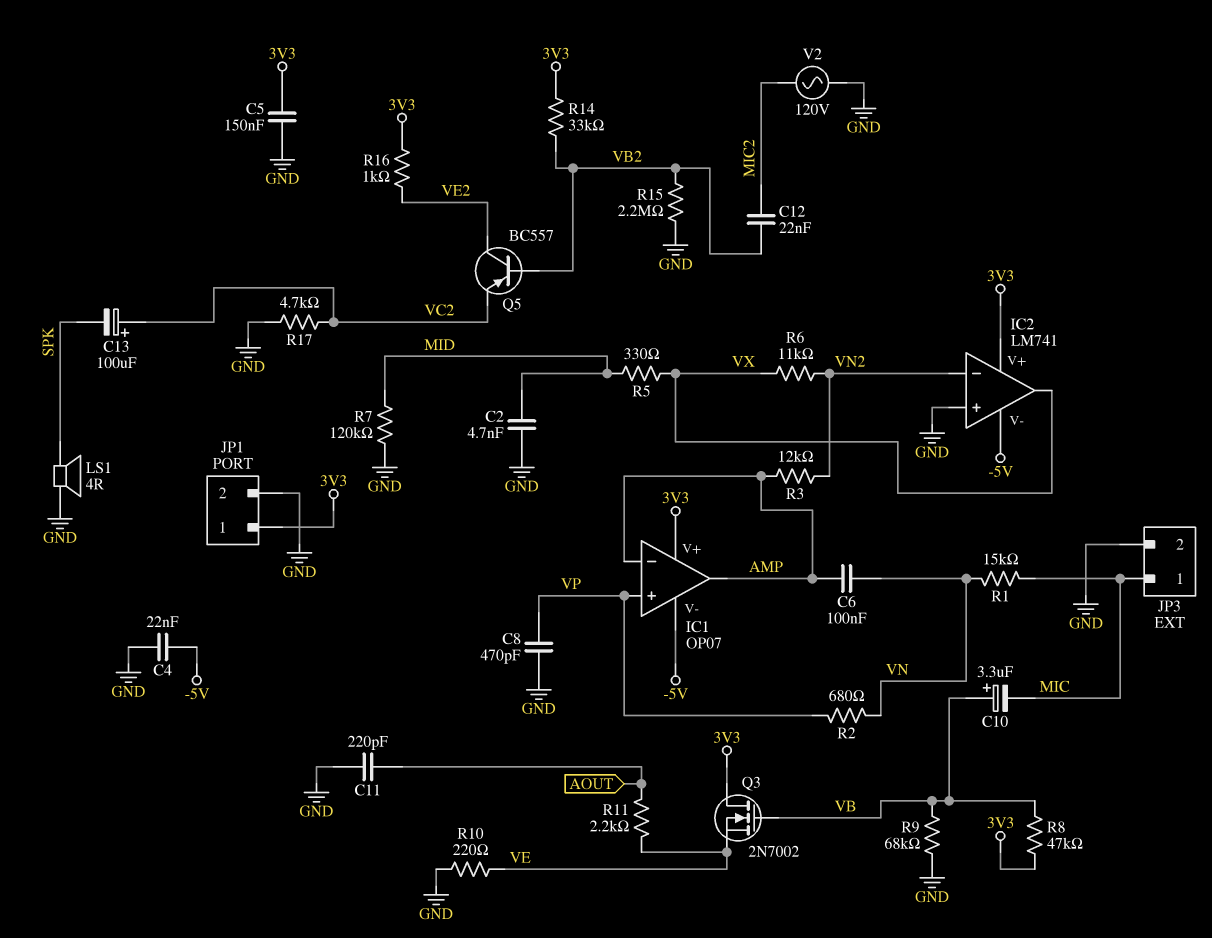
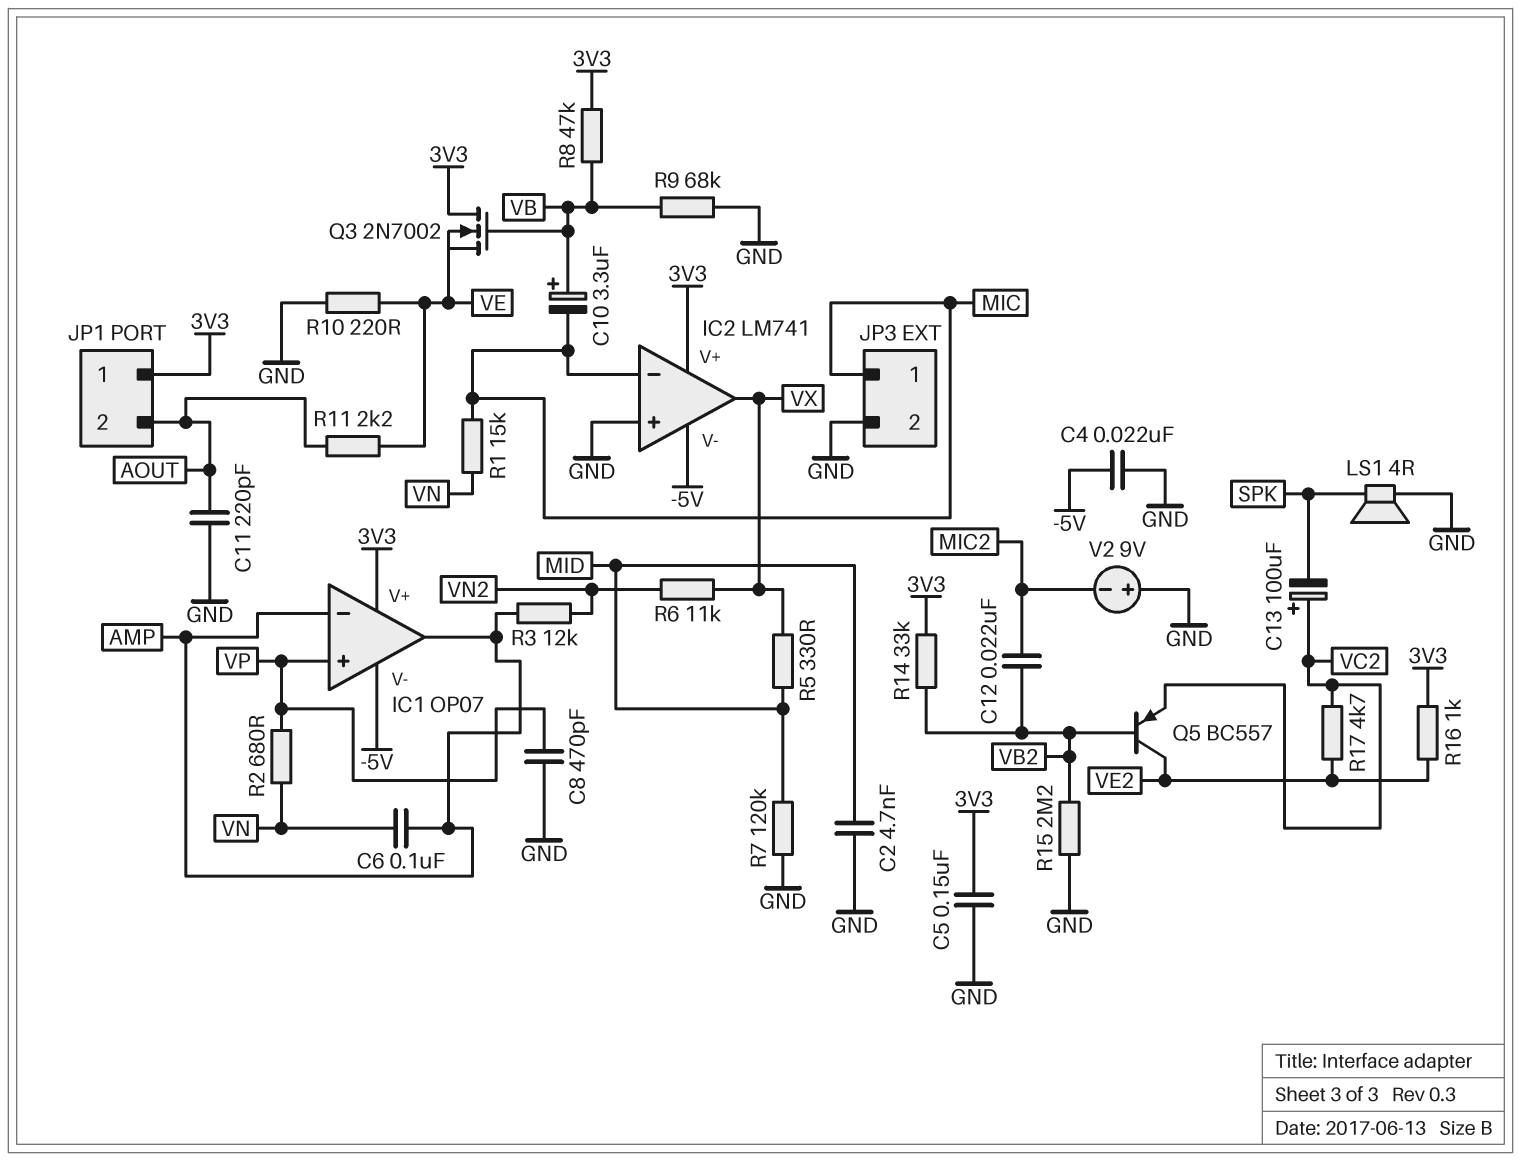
IC2 pin in-: VN2 -> MIC
JP1 pin 2: GND -> AOUT
R17: 4.7k (GND, VC2) -> 4.7k (VC2, VE2)
V2: AC 120V (GND, MIC2) -> 9V (plus GND, minus MIC2)

